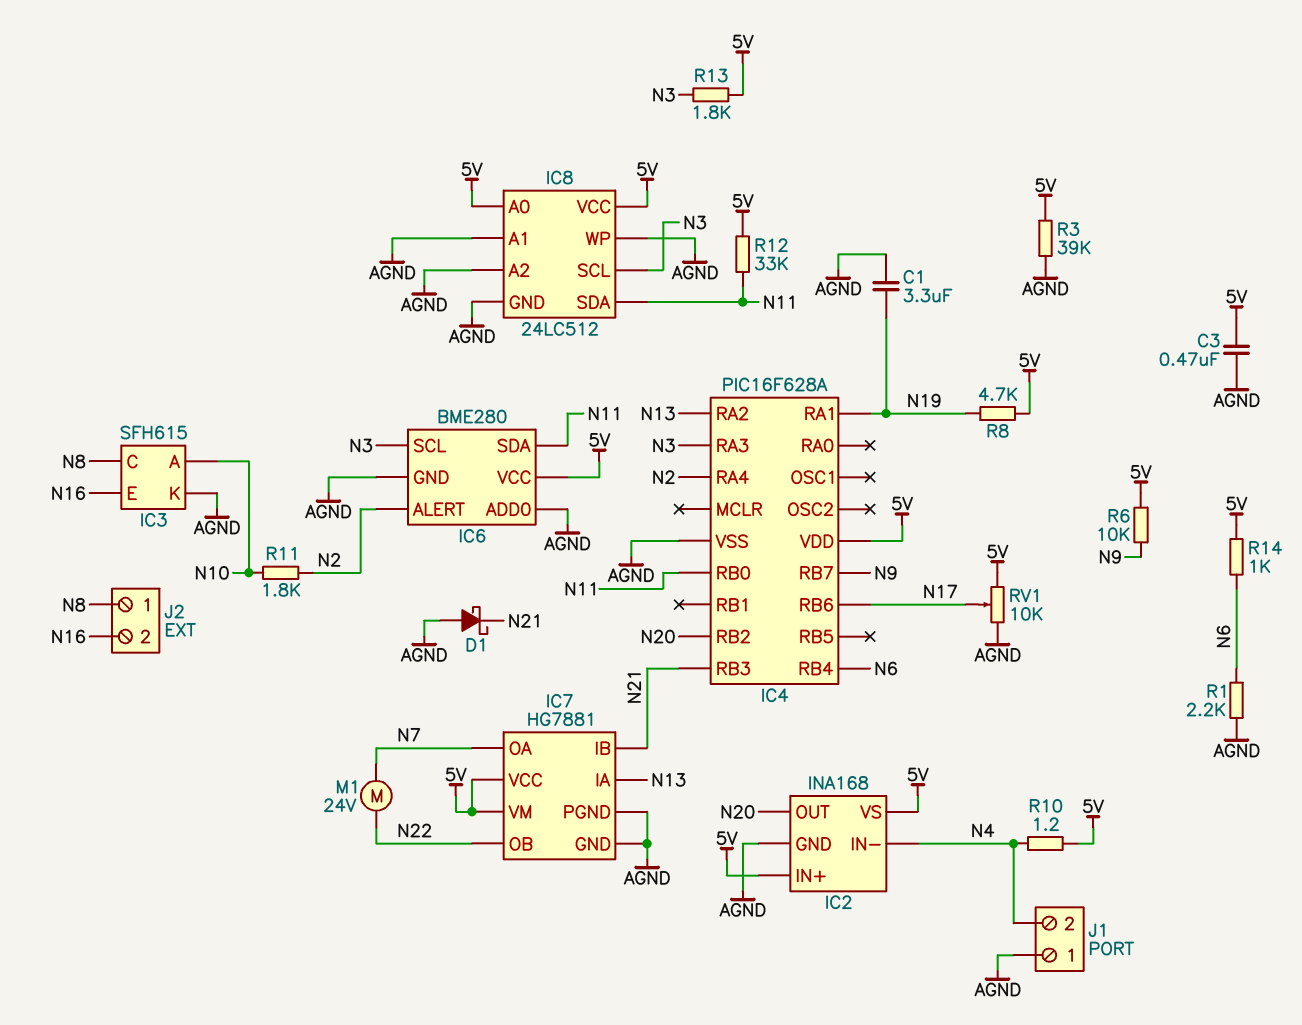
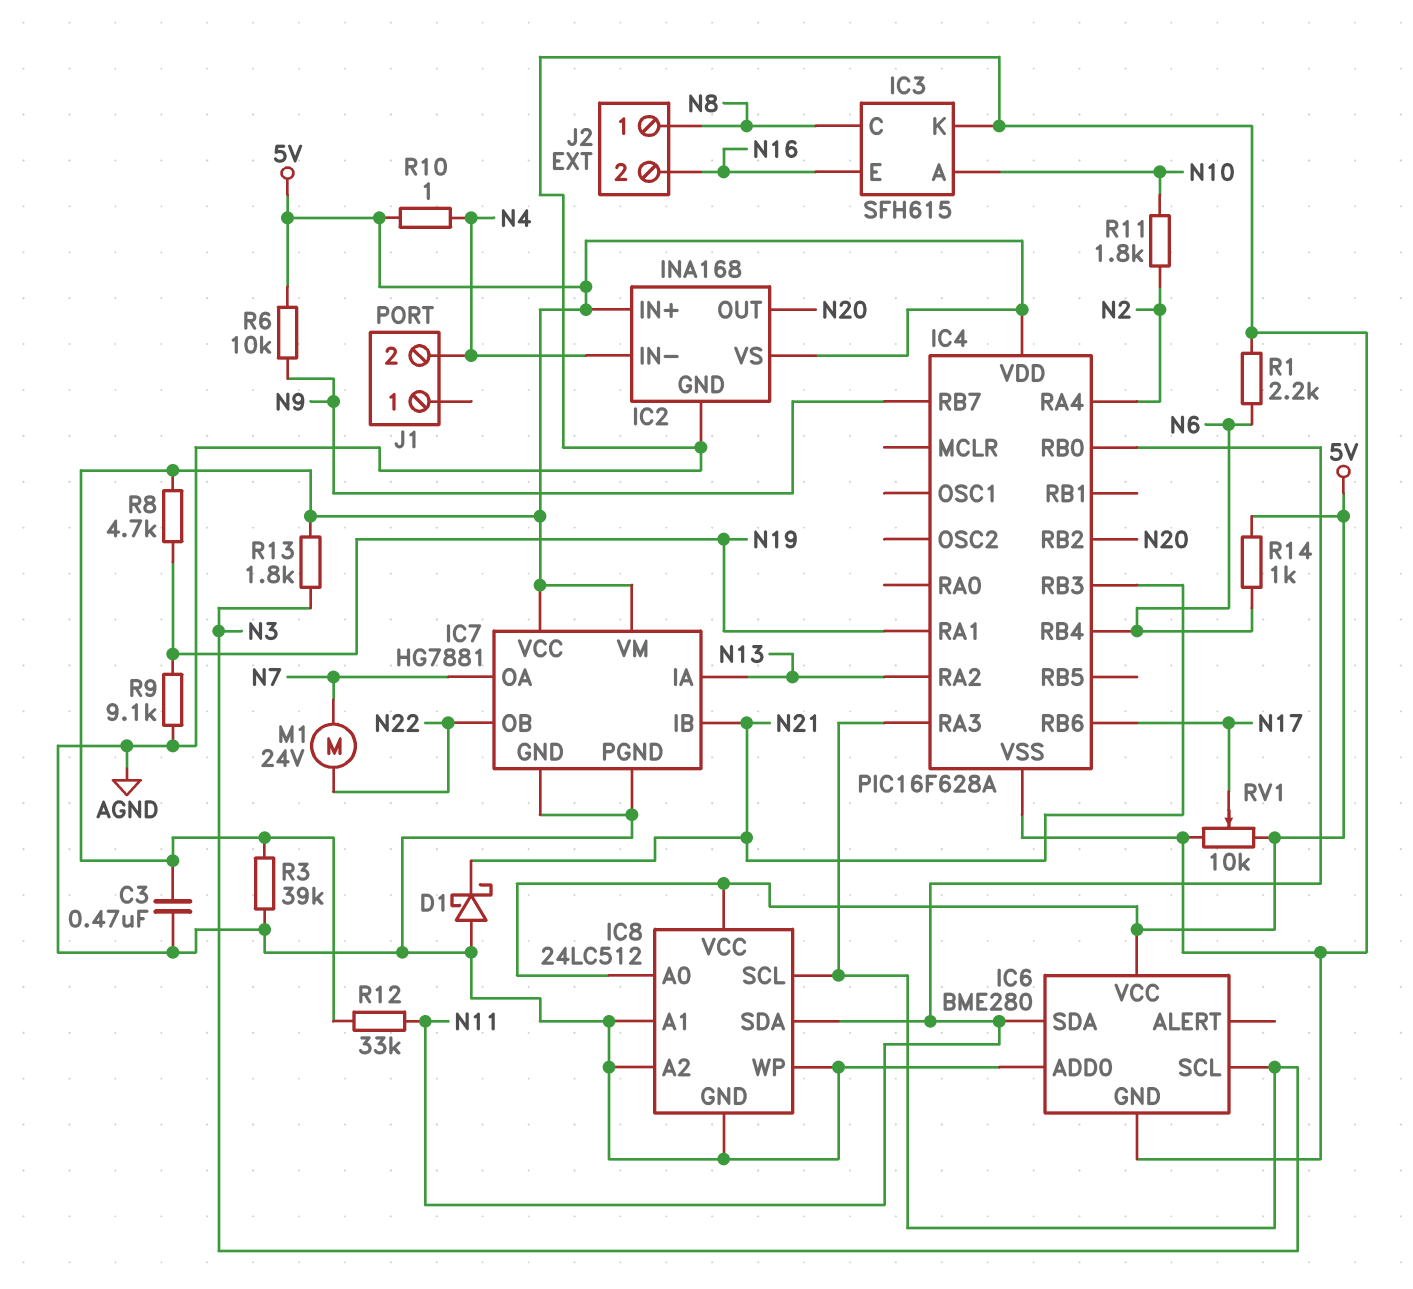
C1: 3.3uF (AGND, N19) -> none
IC6 pin ALERT: N2 -> none
J1 pin 1: AGND -> none
R9: none -> 9.1k (AGND, N19)
R10: 1.2 (5V, N4) -> 1 (5V, N4)

